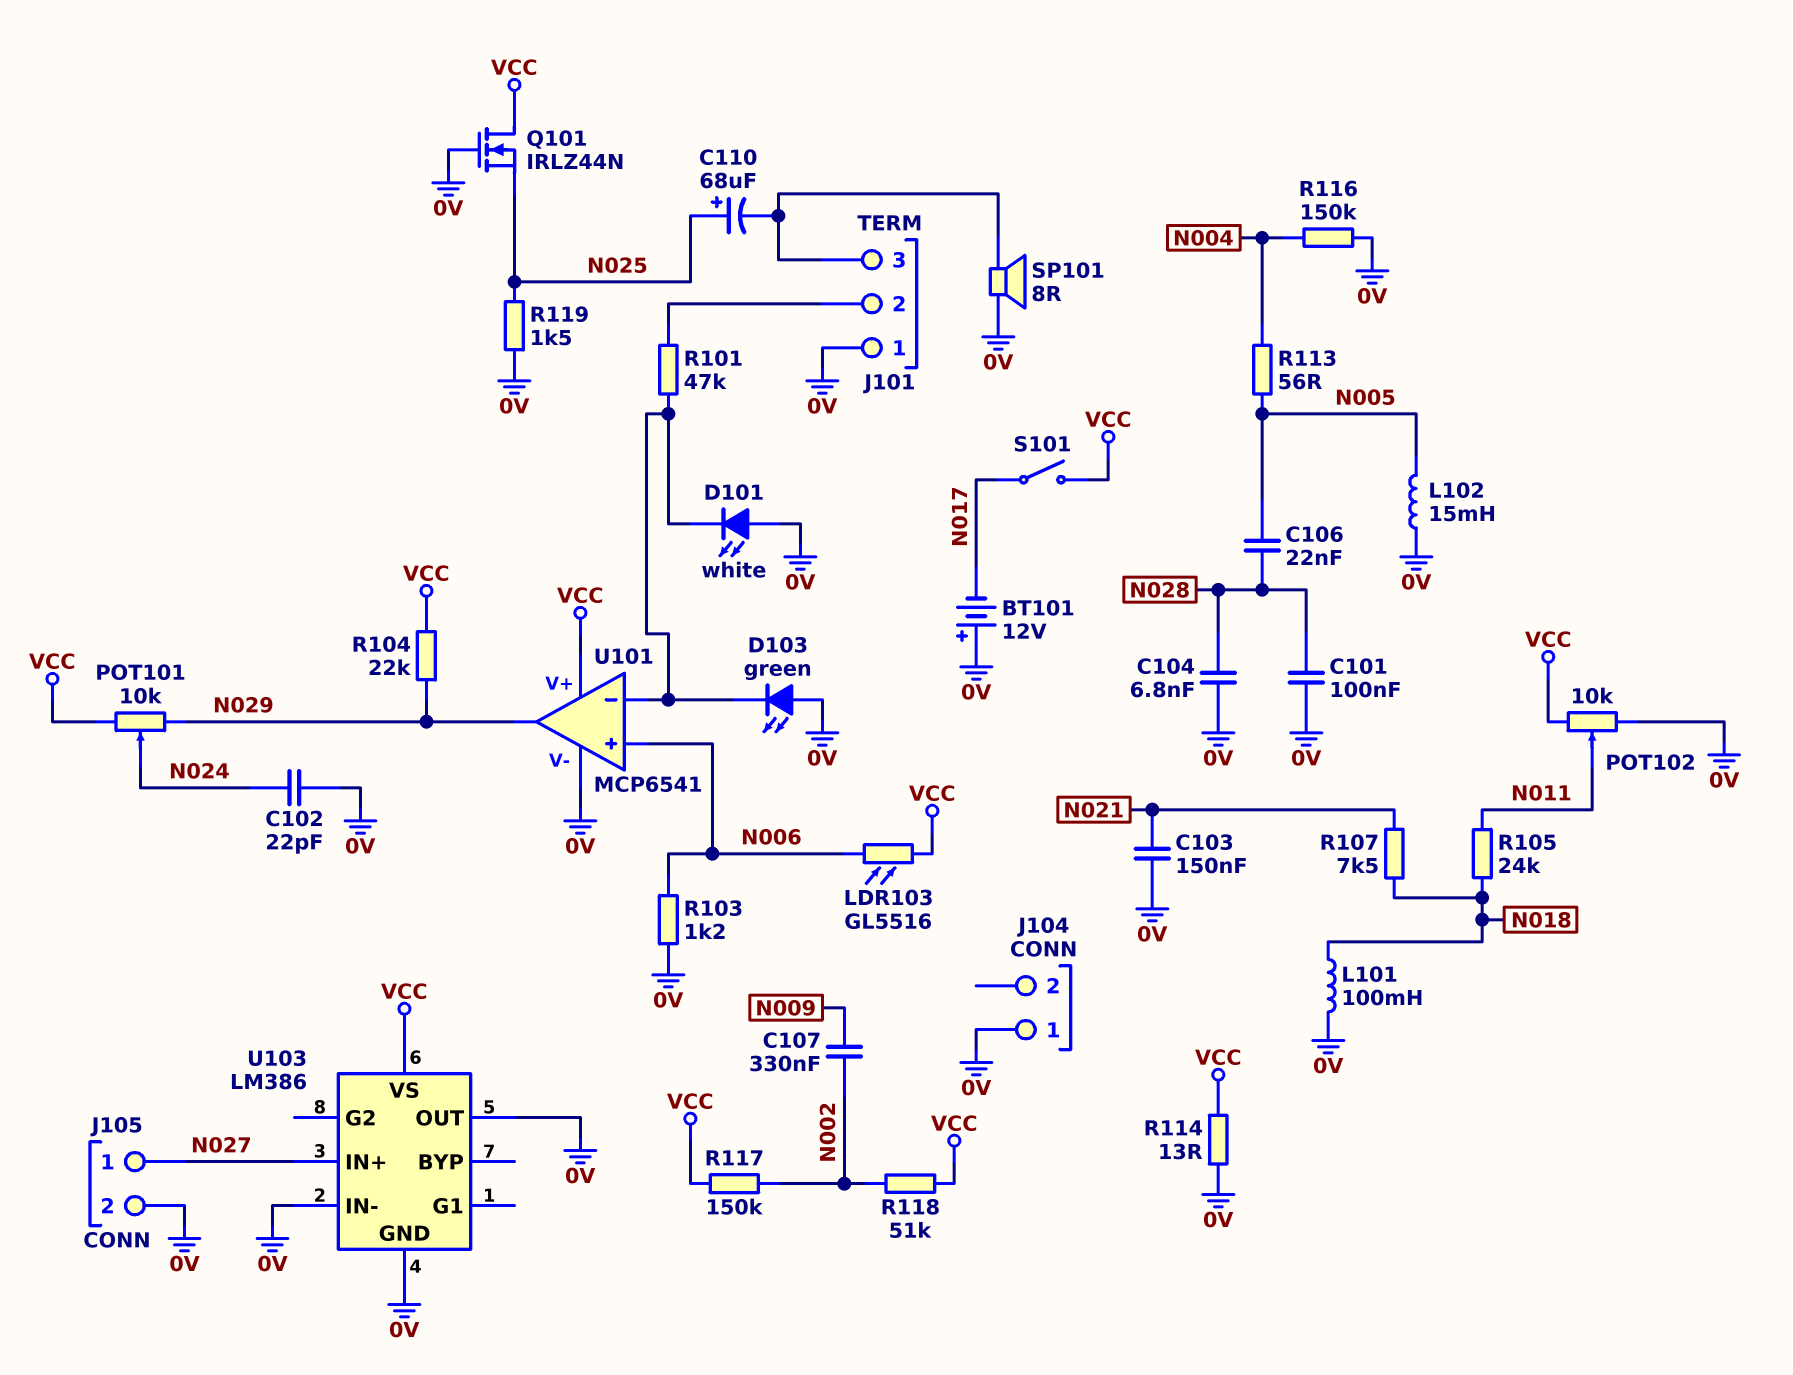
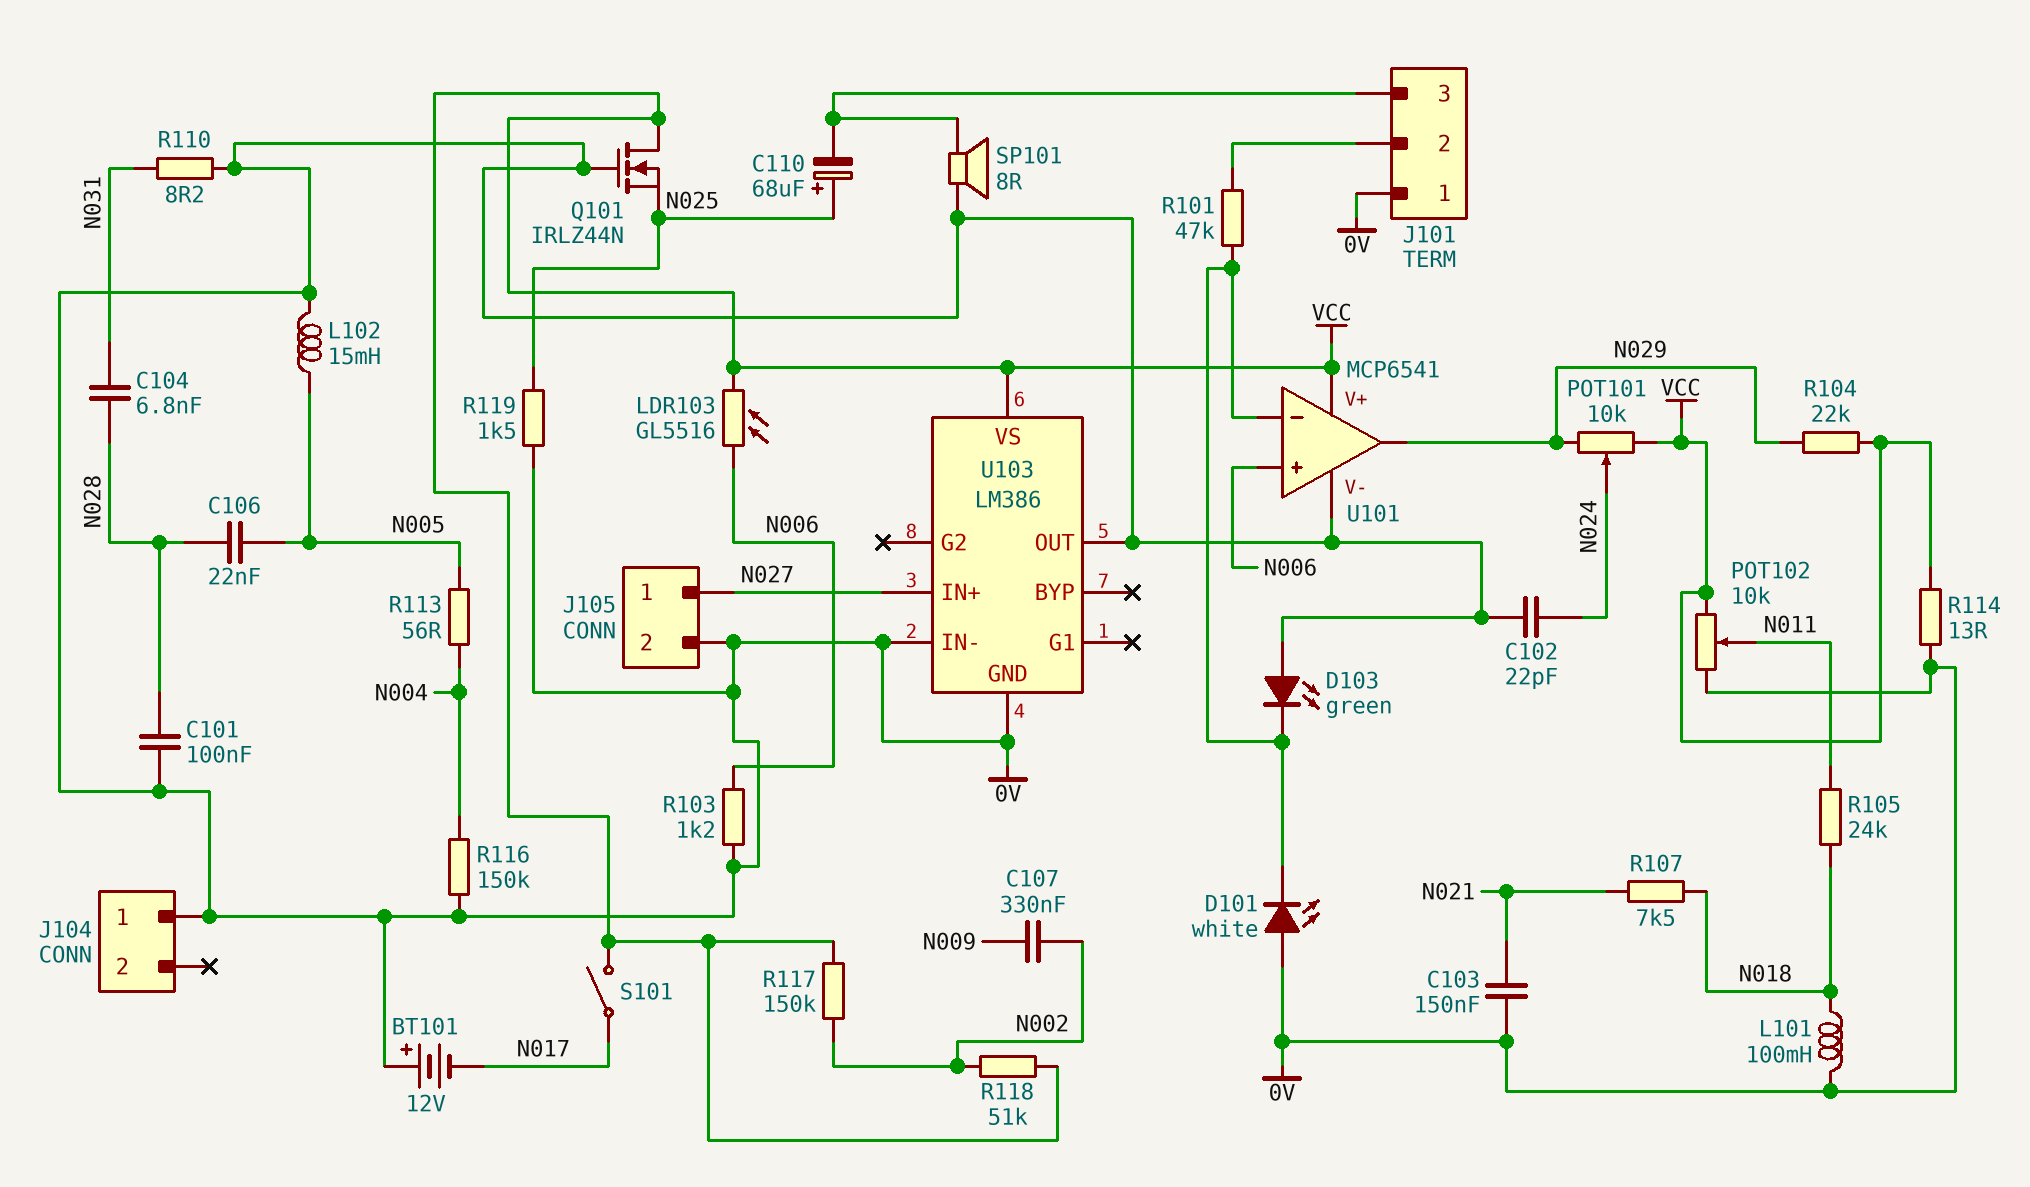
C104: 6.8nF (0V, N028) -> 6.8nF (N028, N031)
R110: none -> 8.2 (0V, N031)

